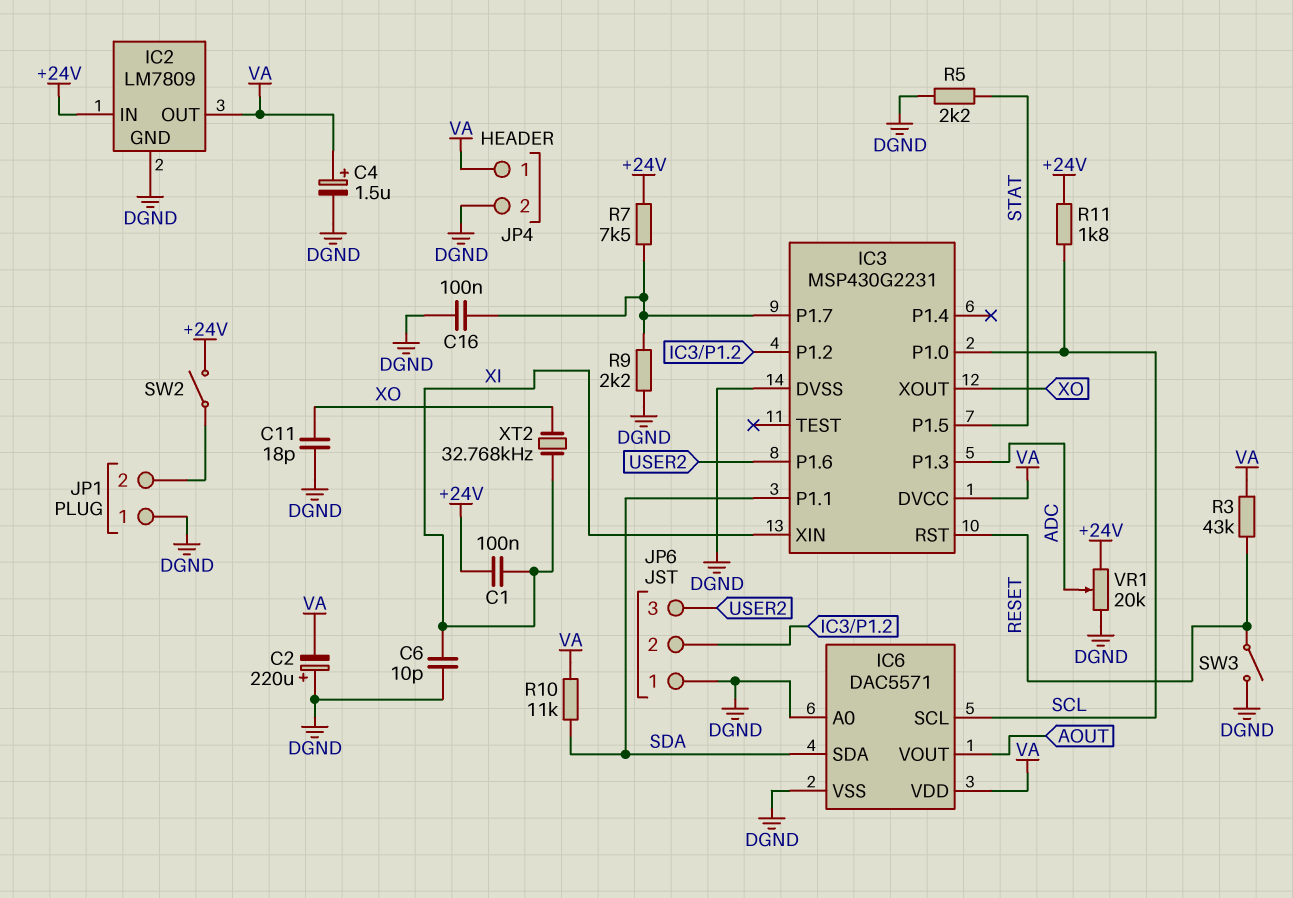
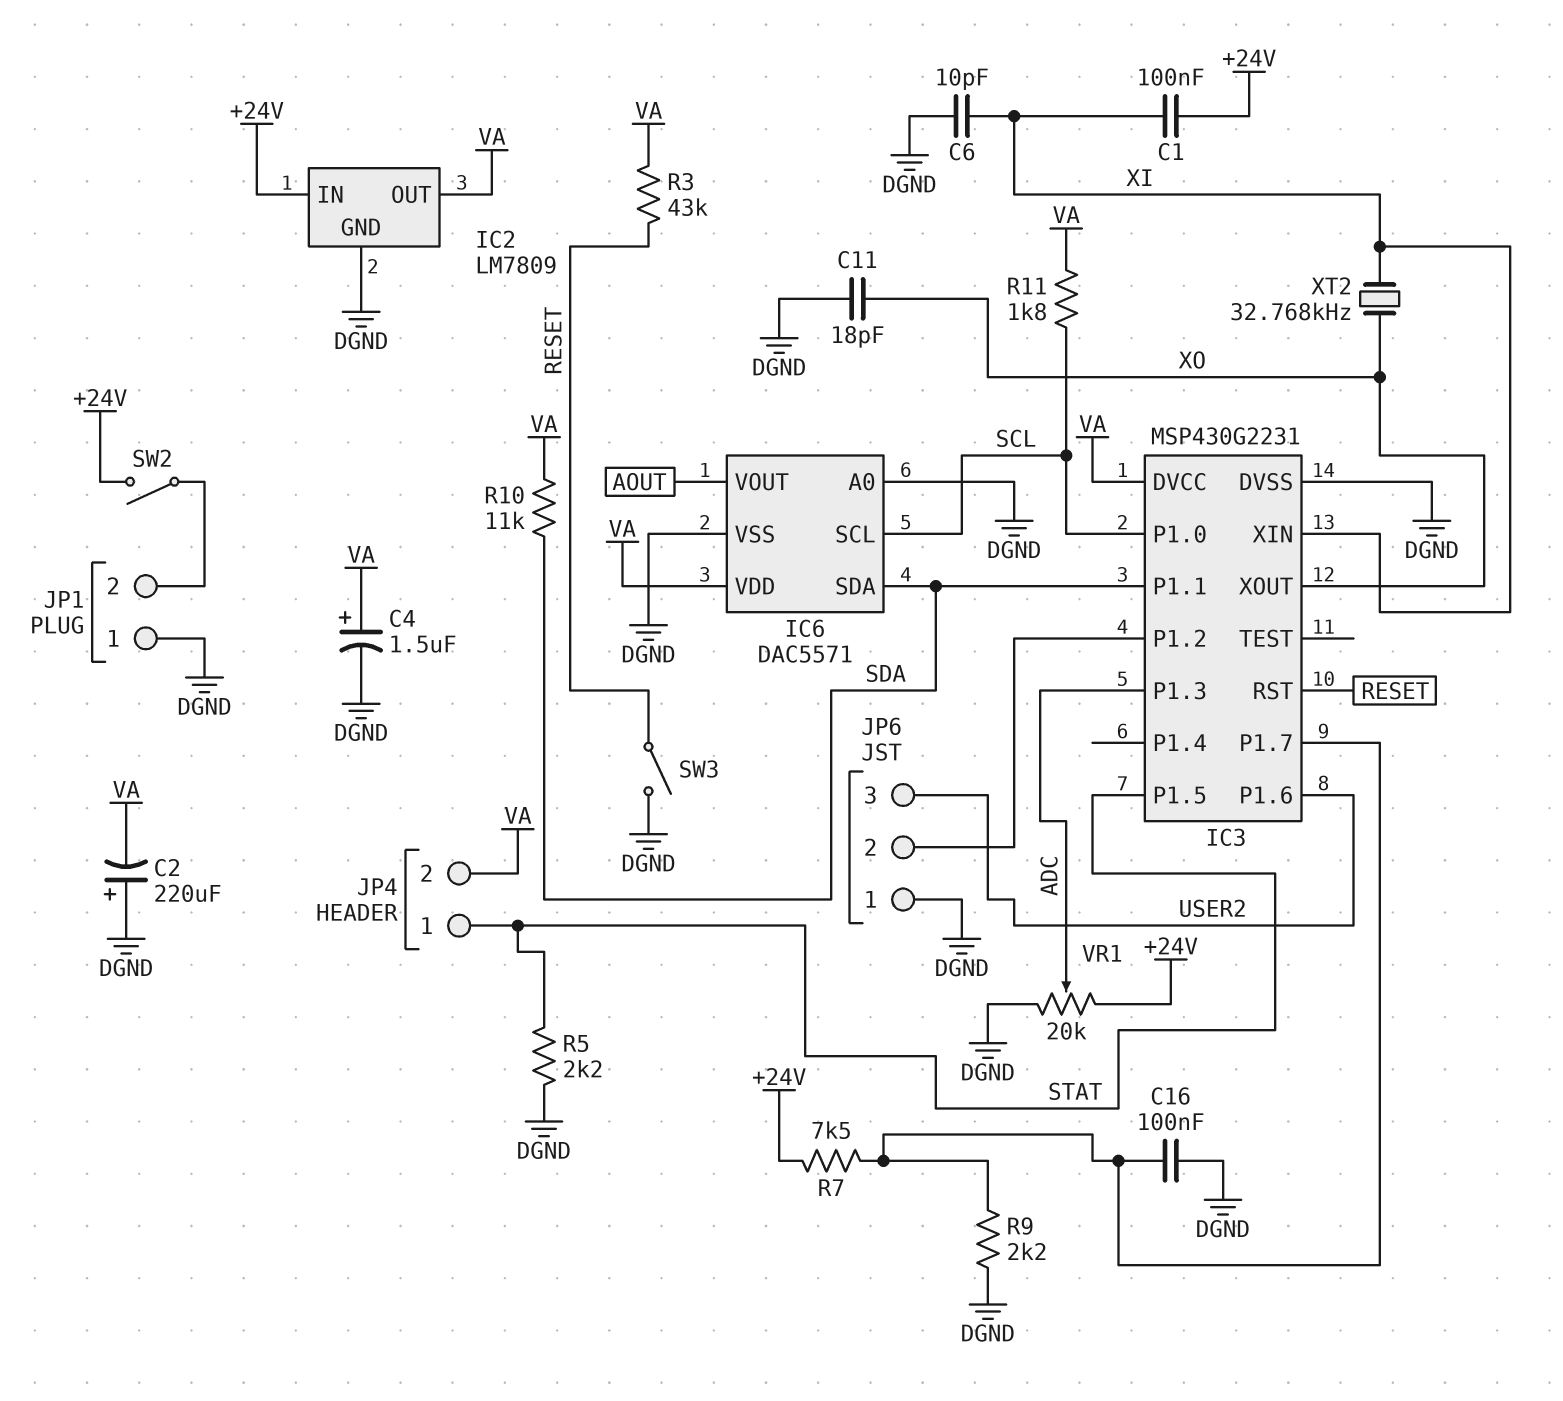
JP4 pin 1: VA -> STAT
JP4 pin 2: DGND -> VA
R11: 1.8k (+24V, SCL) -> 1.8k (SCL, VA)

